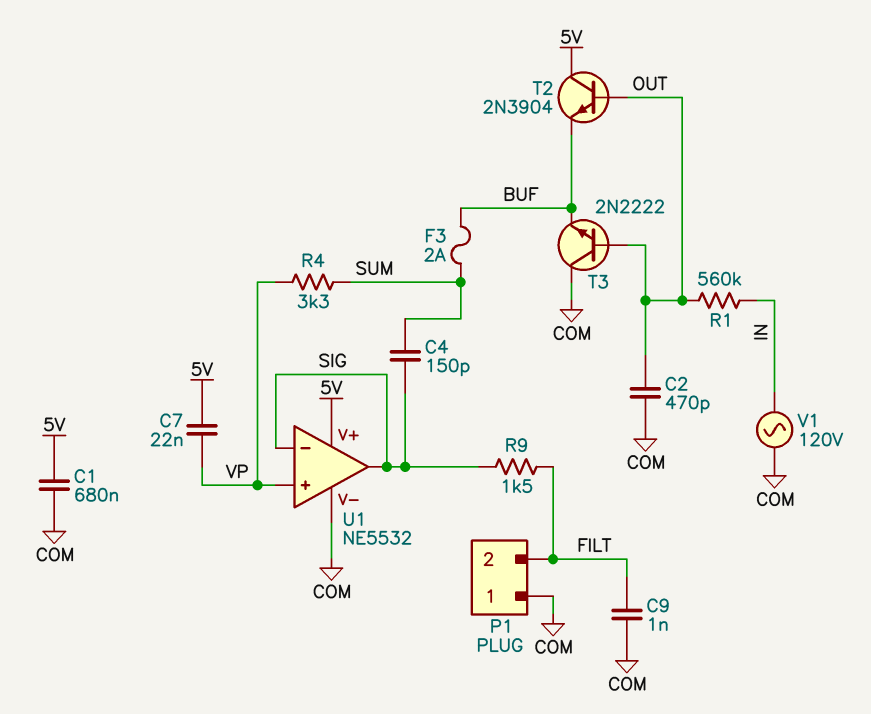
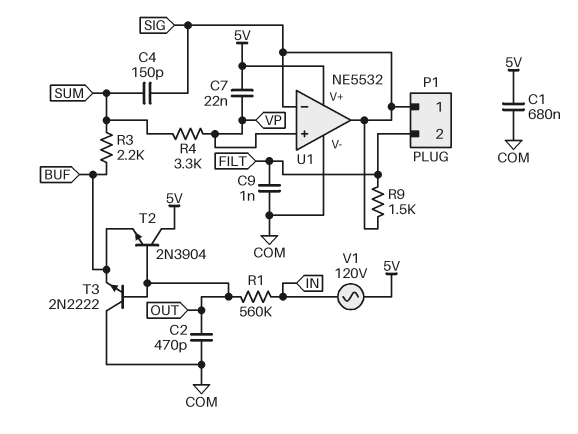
F3: 2A (BUF, SUM) -> none
P1 pin 1: COM -> SIG
R3: none -> 2.2k (BUF, SUM)
V1: AC 120V (COM, IN) -> AC 120V (5V, IN)

